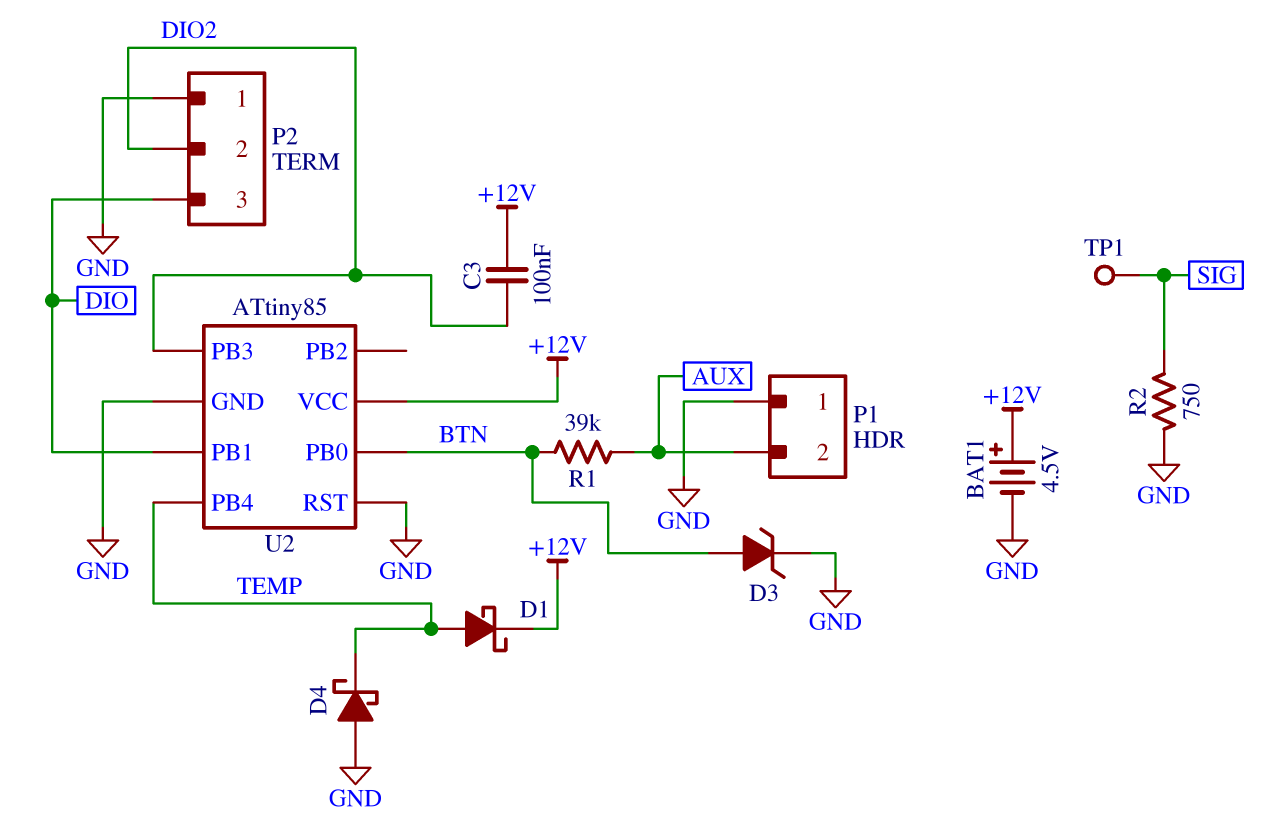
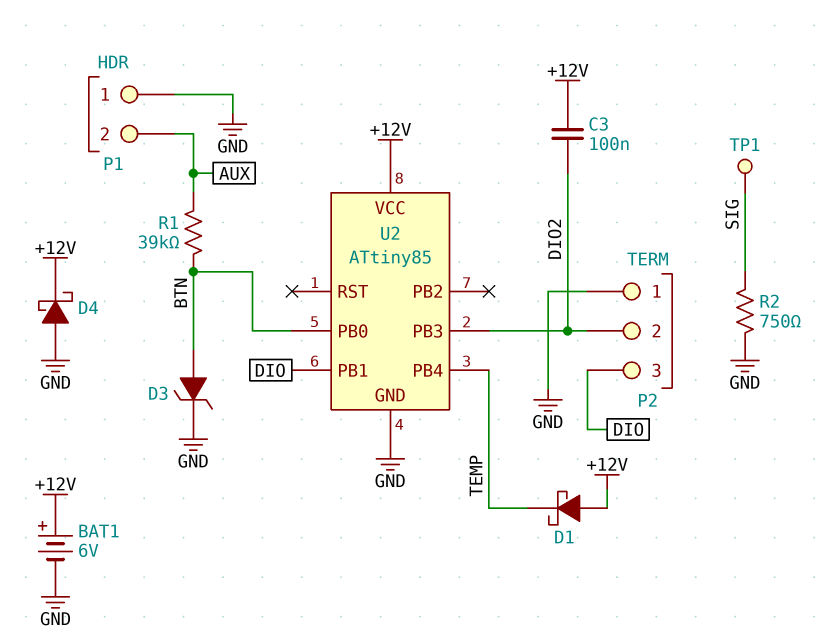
BAT1: 4.5V (plus +12V, minus GND) -> 6V (plus +12V, minus GND)
D1: schottky (A TEMP, K +12V) -> schottky (A +12V, K TEMP)
D4: schottky (A GND, K TEMP) -> schottky (A GND, K +12V)
U2 pin RST: GND -> none

